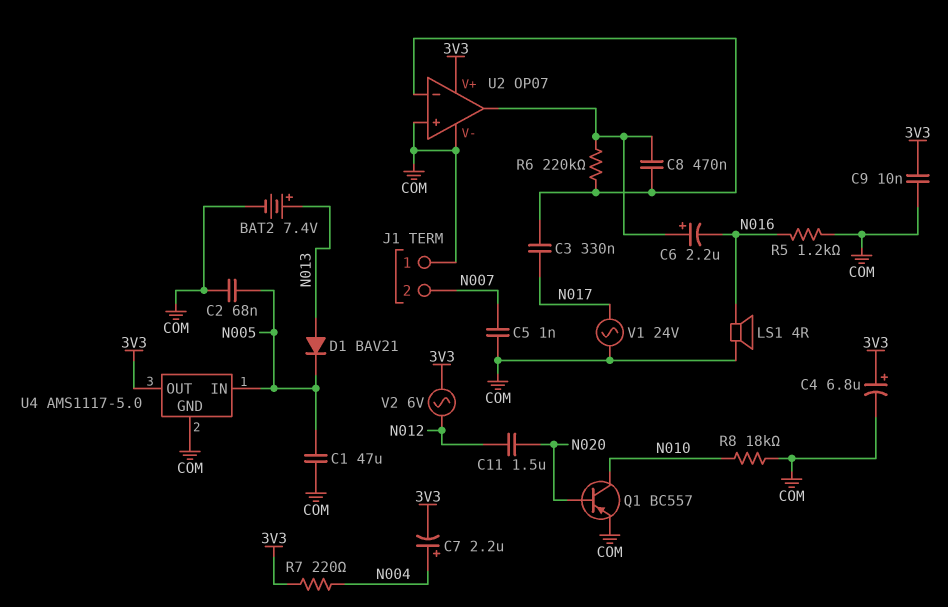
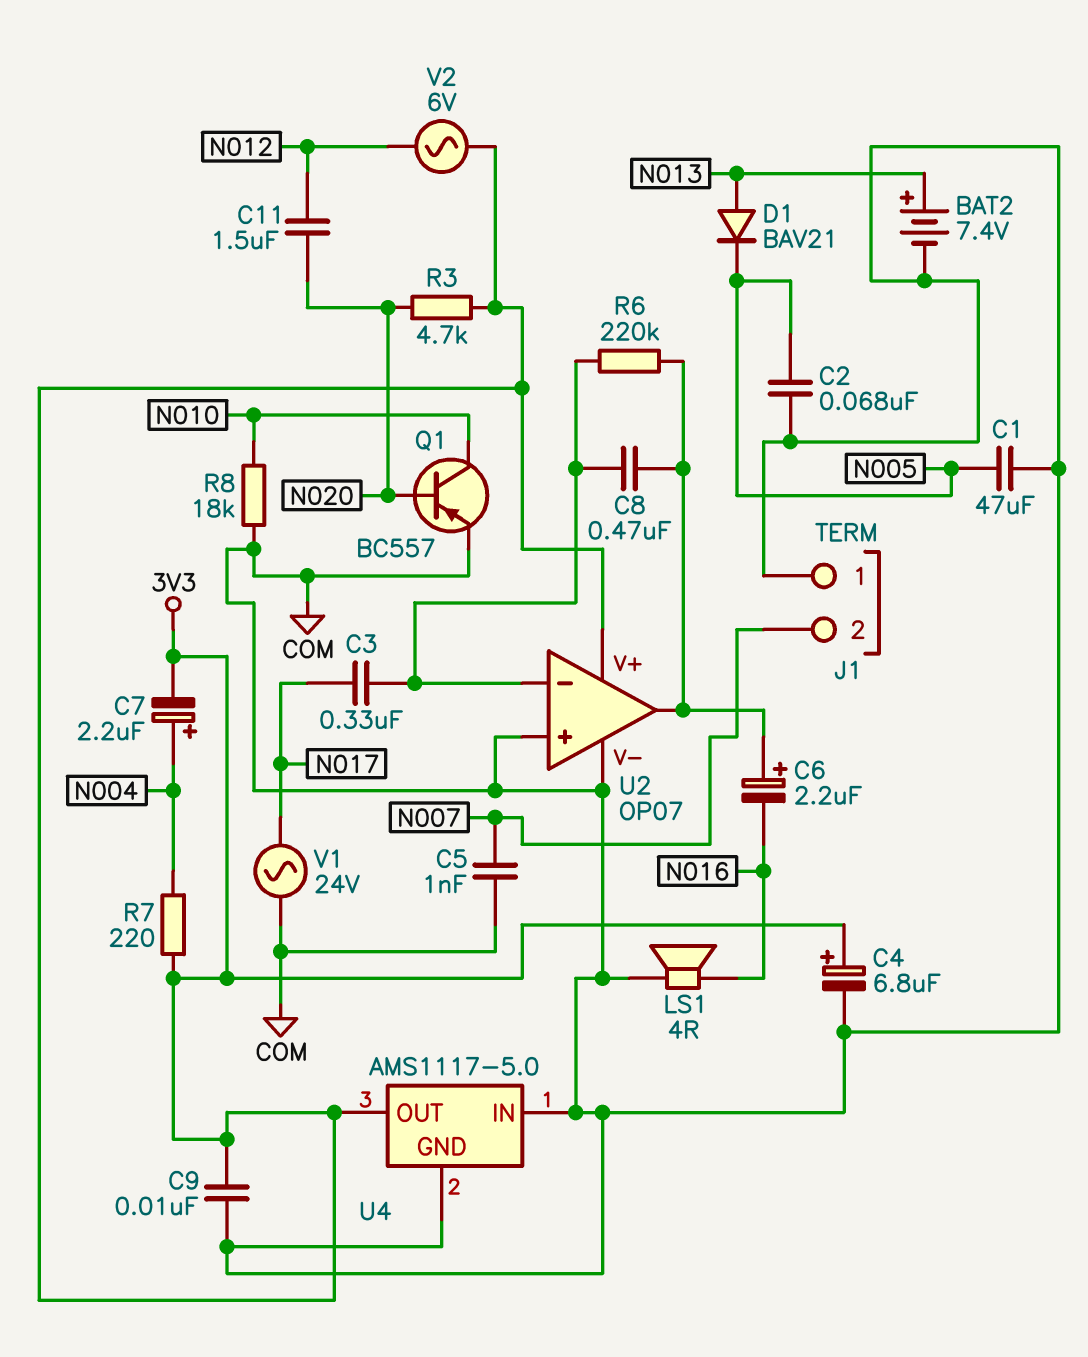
R3: none -> 4.7k (3V3, N020)
R5: 1.2k (COM, N016) -> none
U4 pin IN: N005 -> COM

